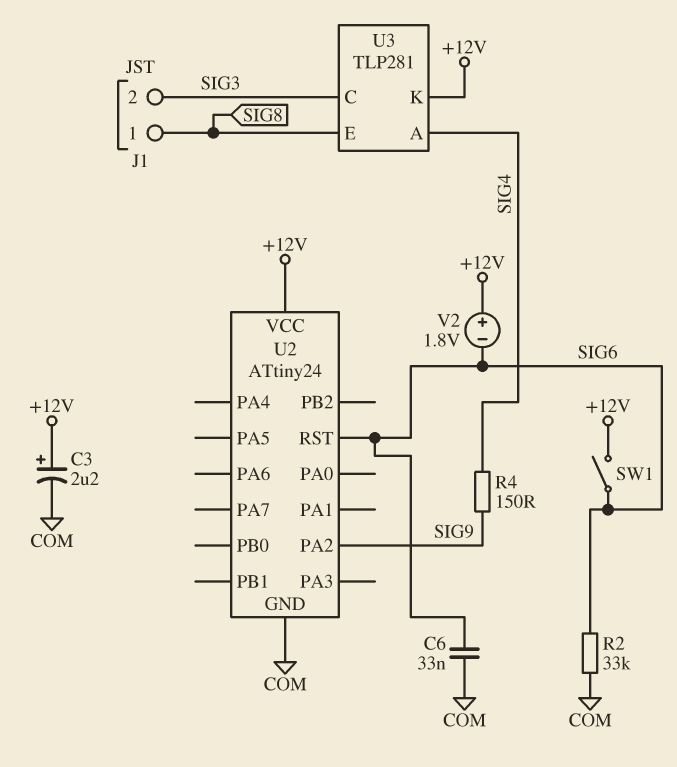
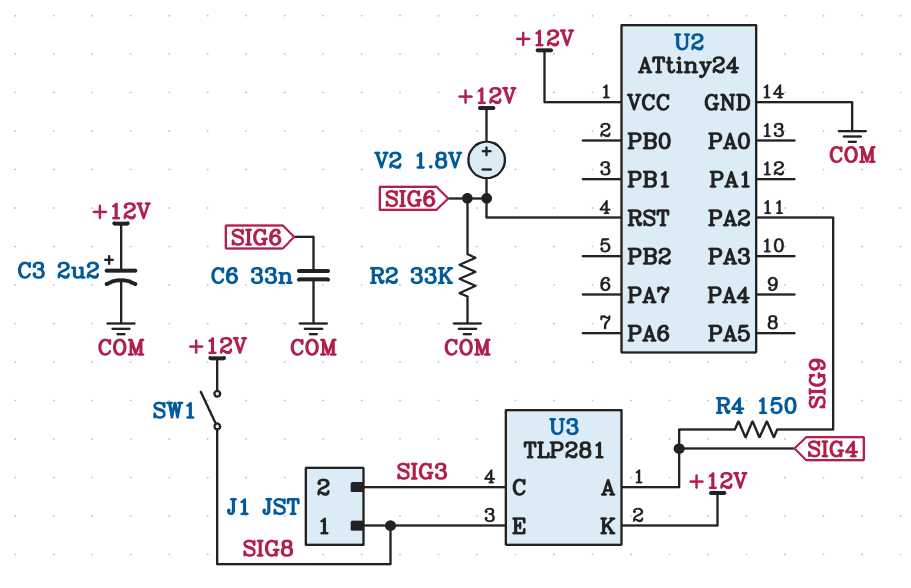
SW1: switch (+12V, SIG6) -> switch (+12V, SIG8)

